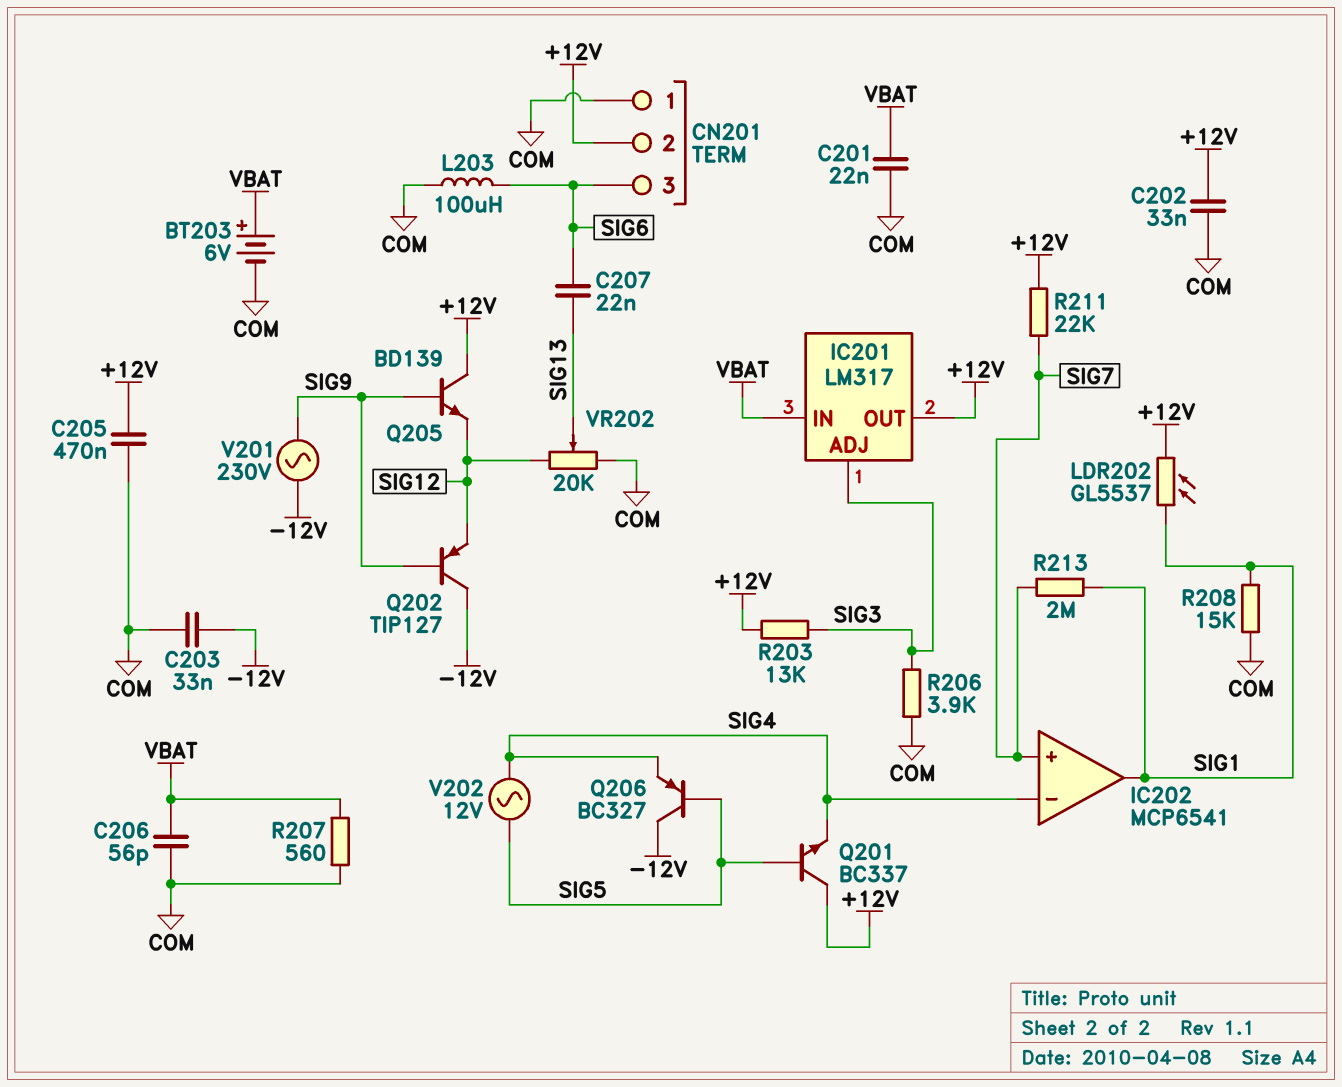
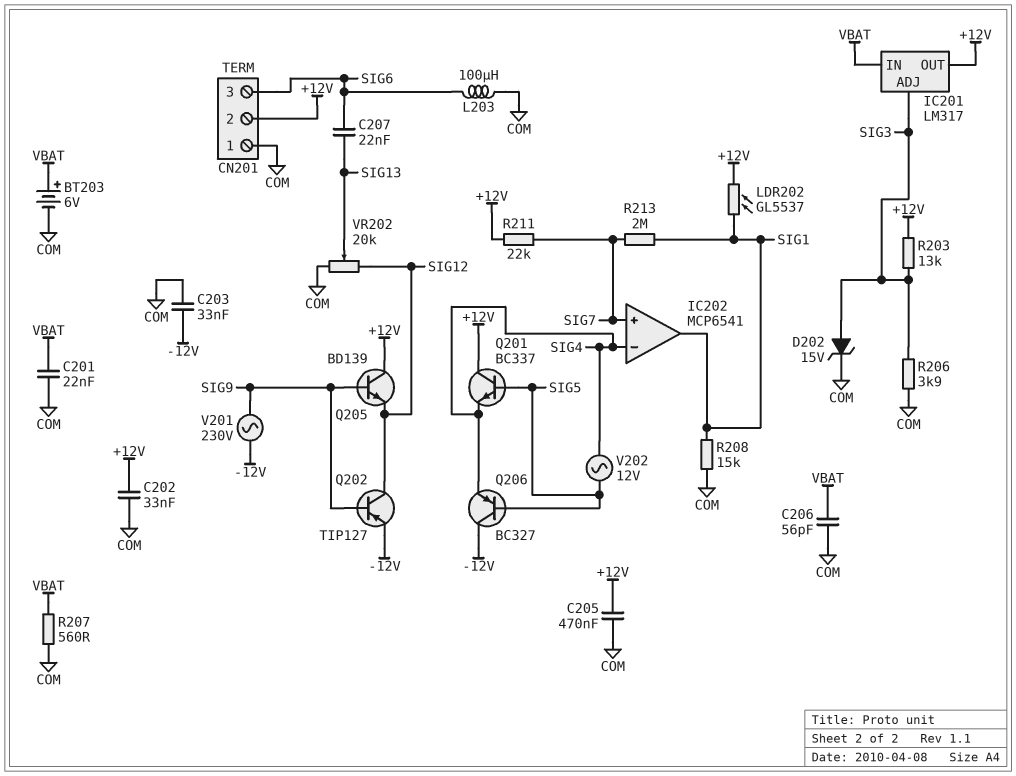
D202: none -> zener 15V (A SIG3, K COM)
Q202: PNP TIP127 (B SIG9, C -12V, E SIG12) -> PNP TIP127 (B SIG9, C SIG12, E -12V)

